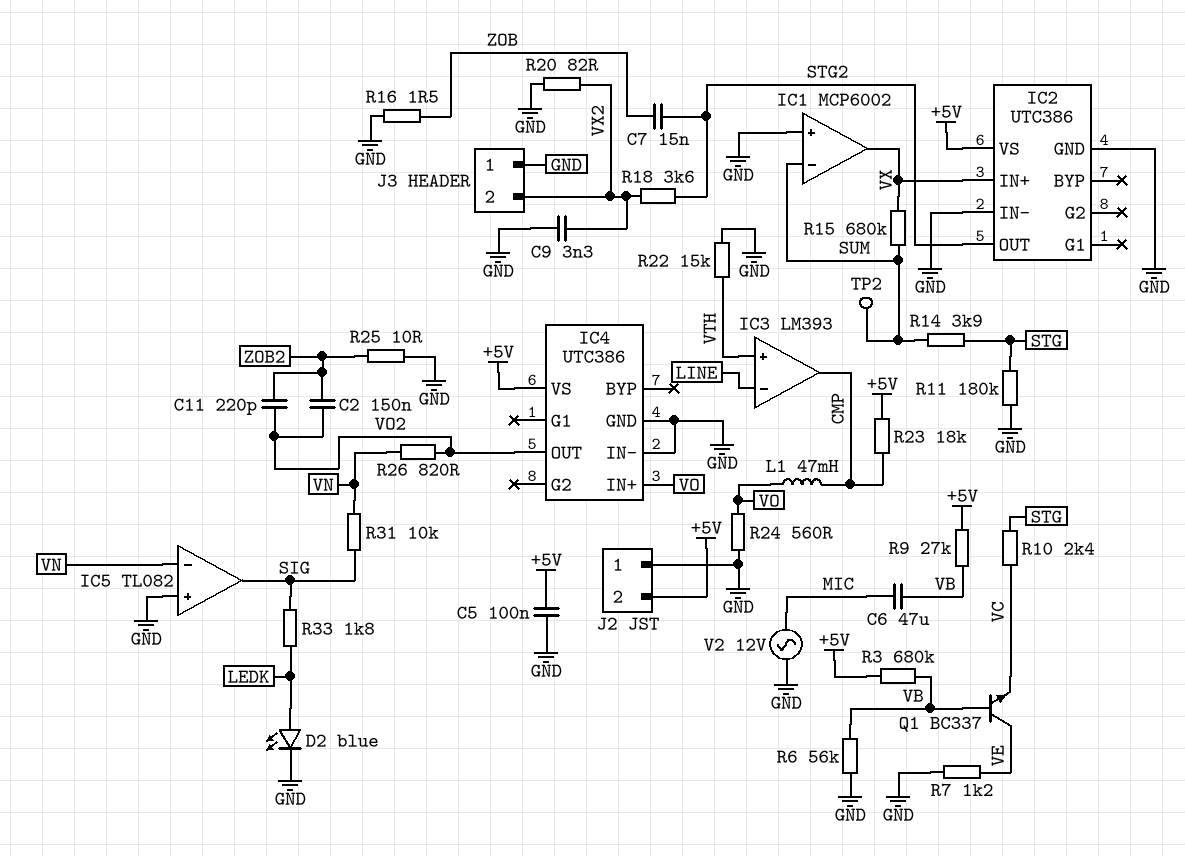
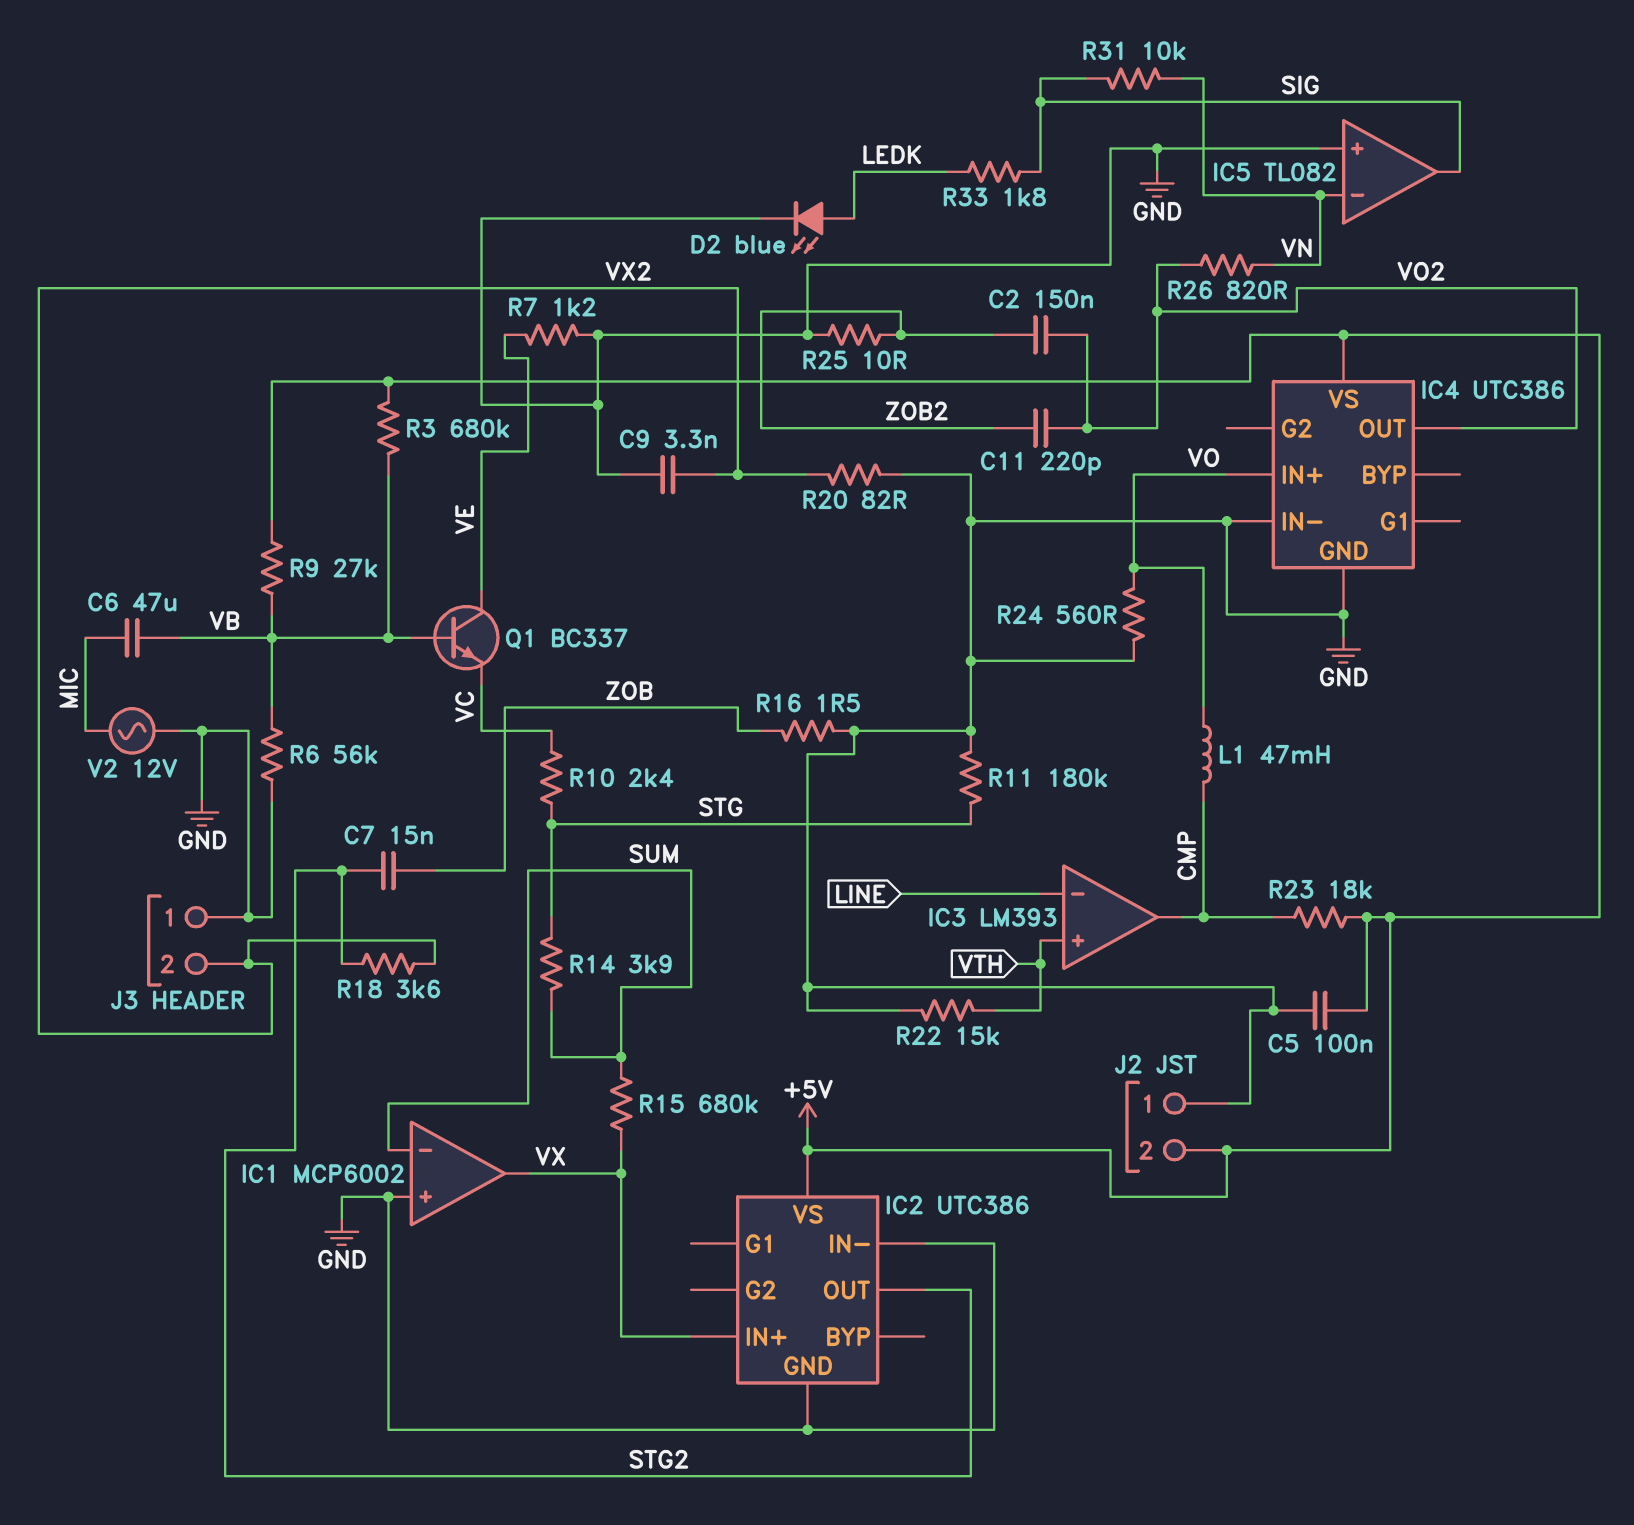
TP2: test point (SUM) -> none

